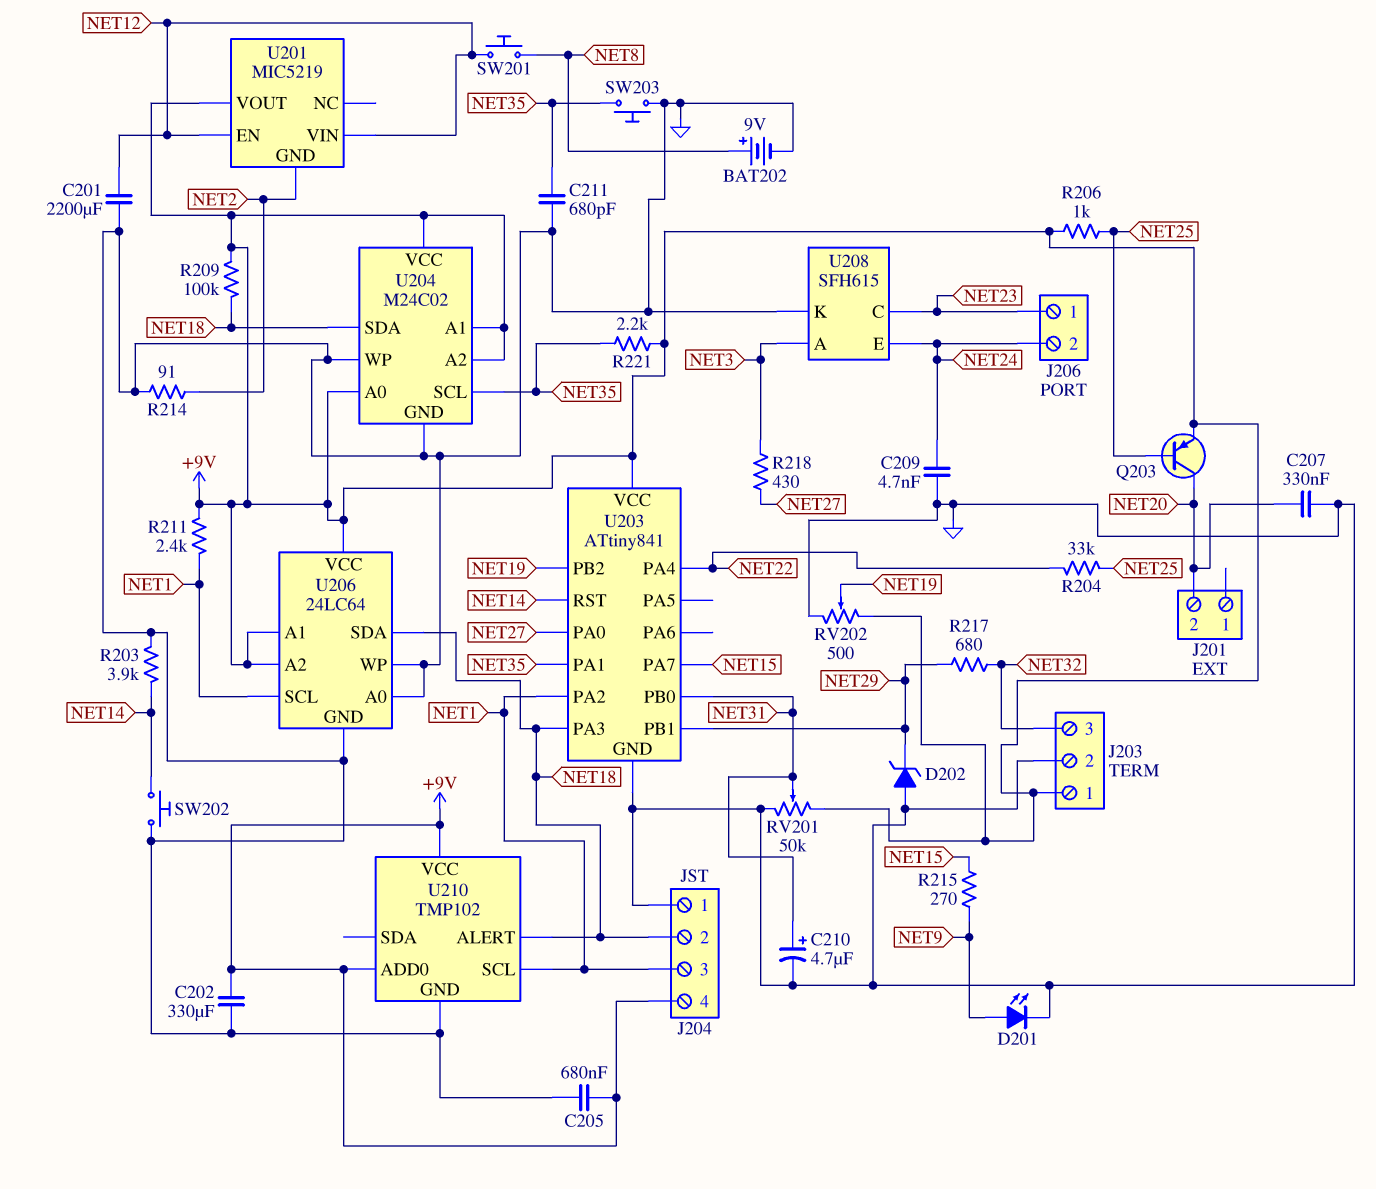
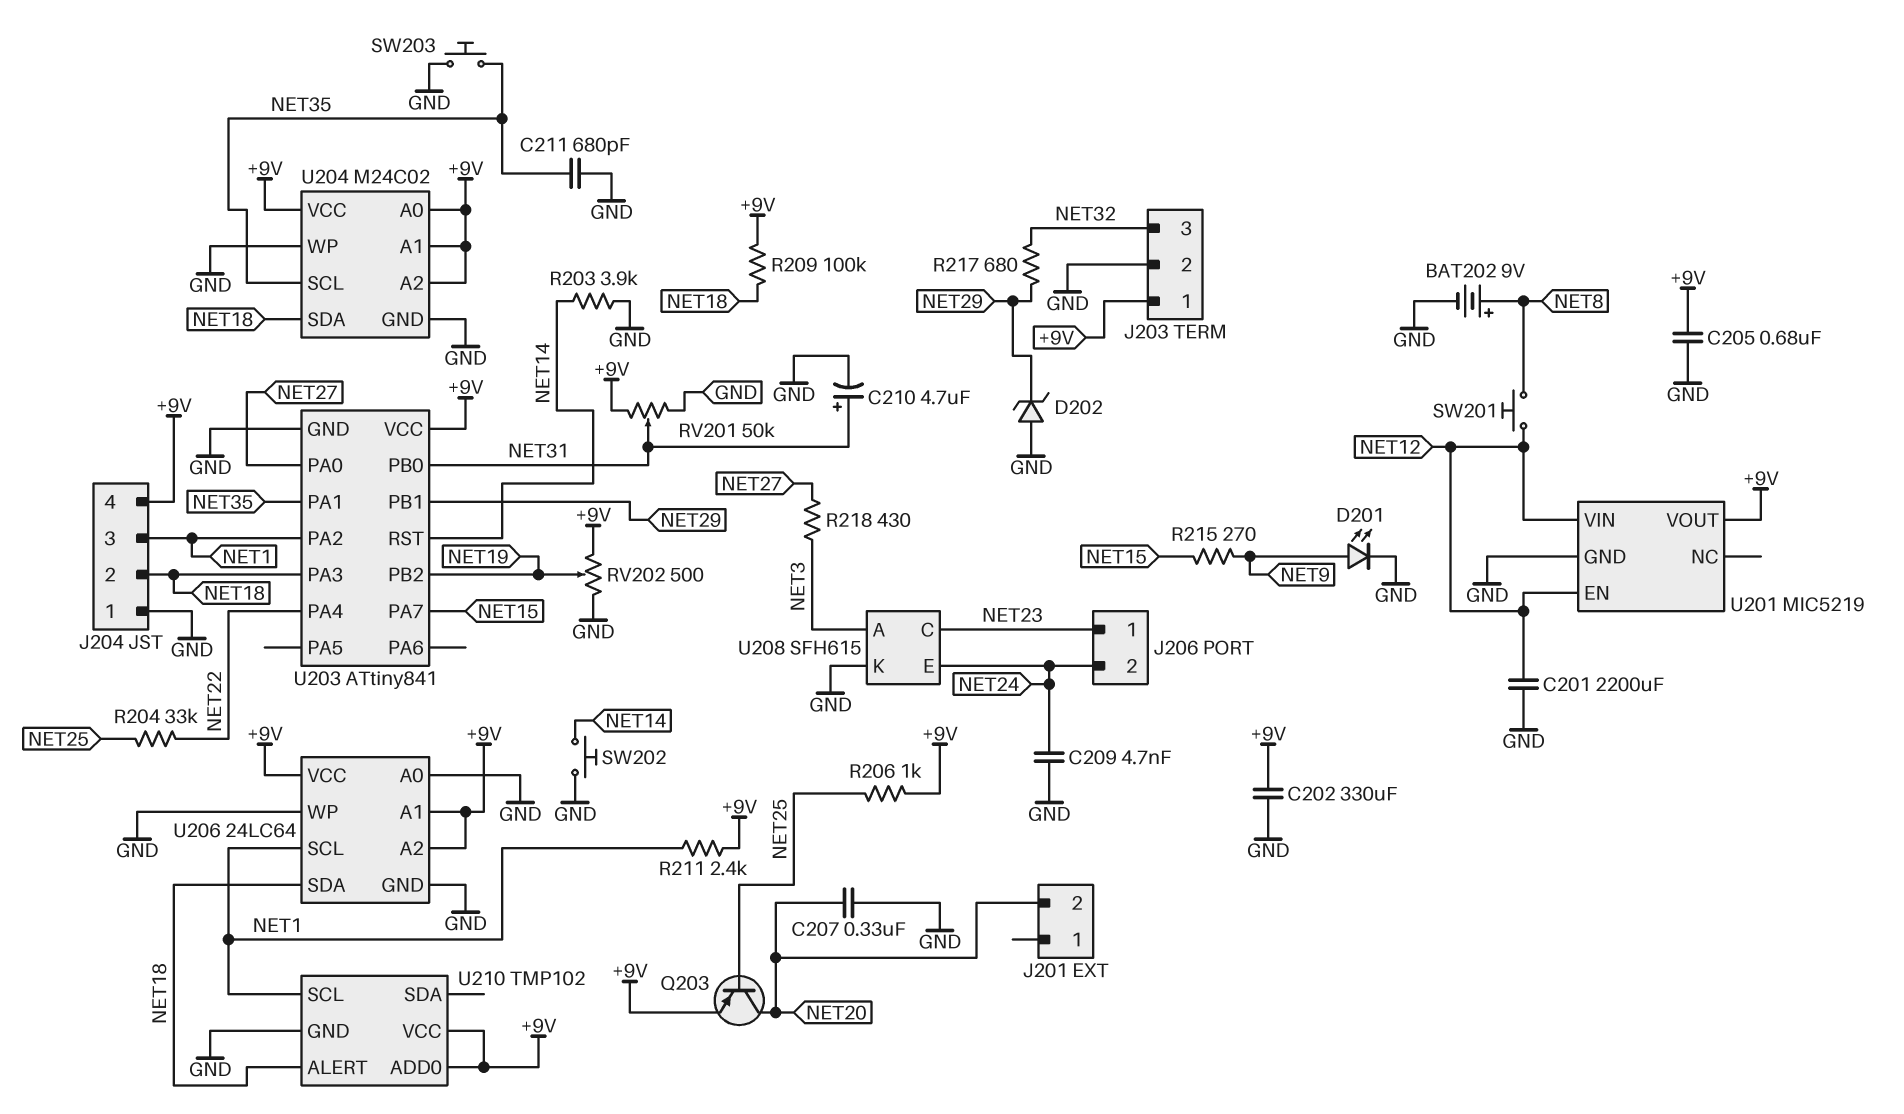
R214: 91 (GND, NET2) -> none
R221: 2.2k (+9V, NET35) -> none
U201 pin GND: NET2 -> GND

